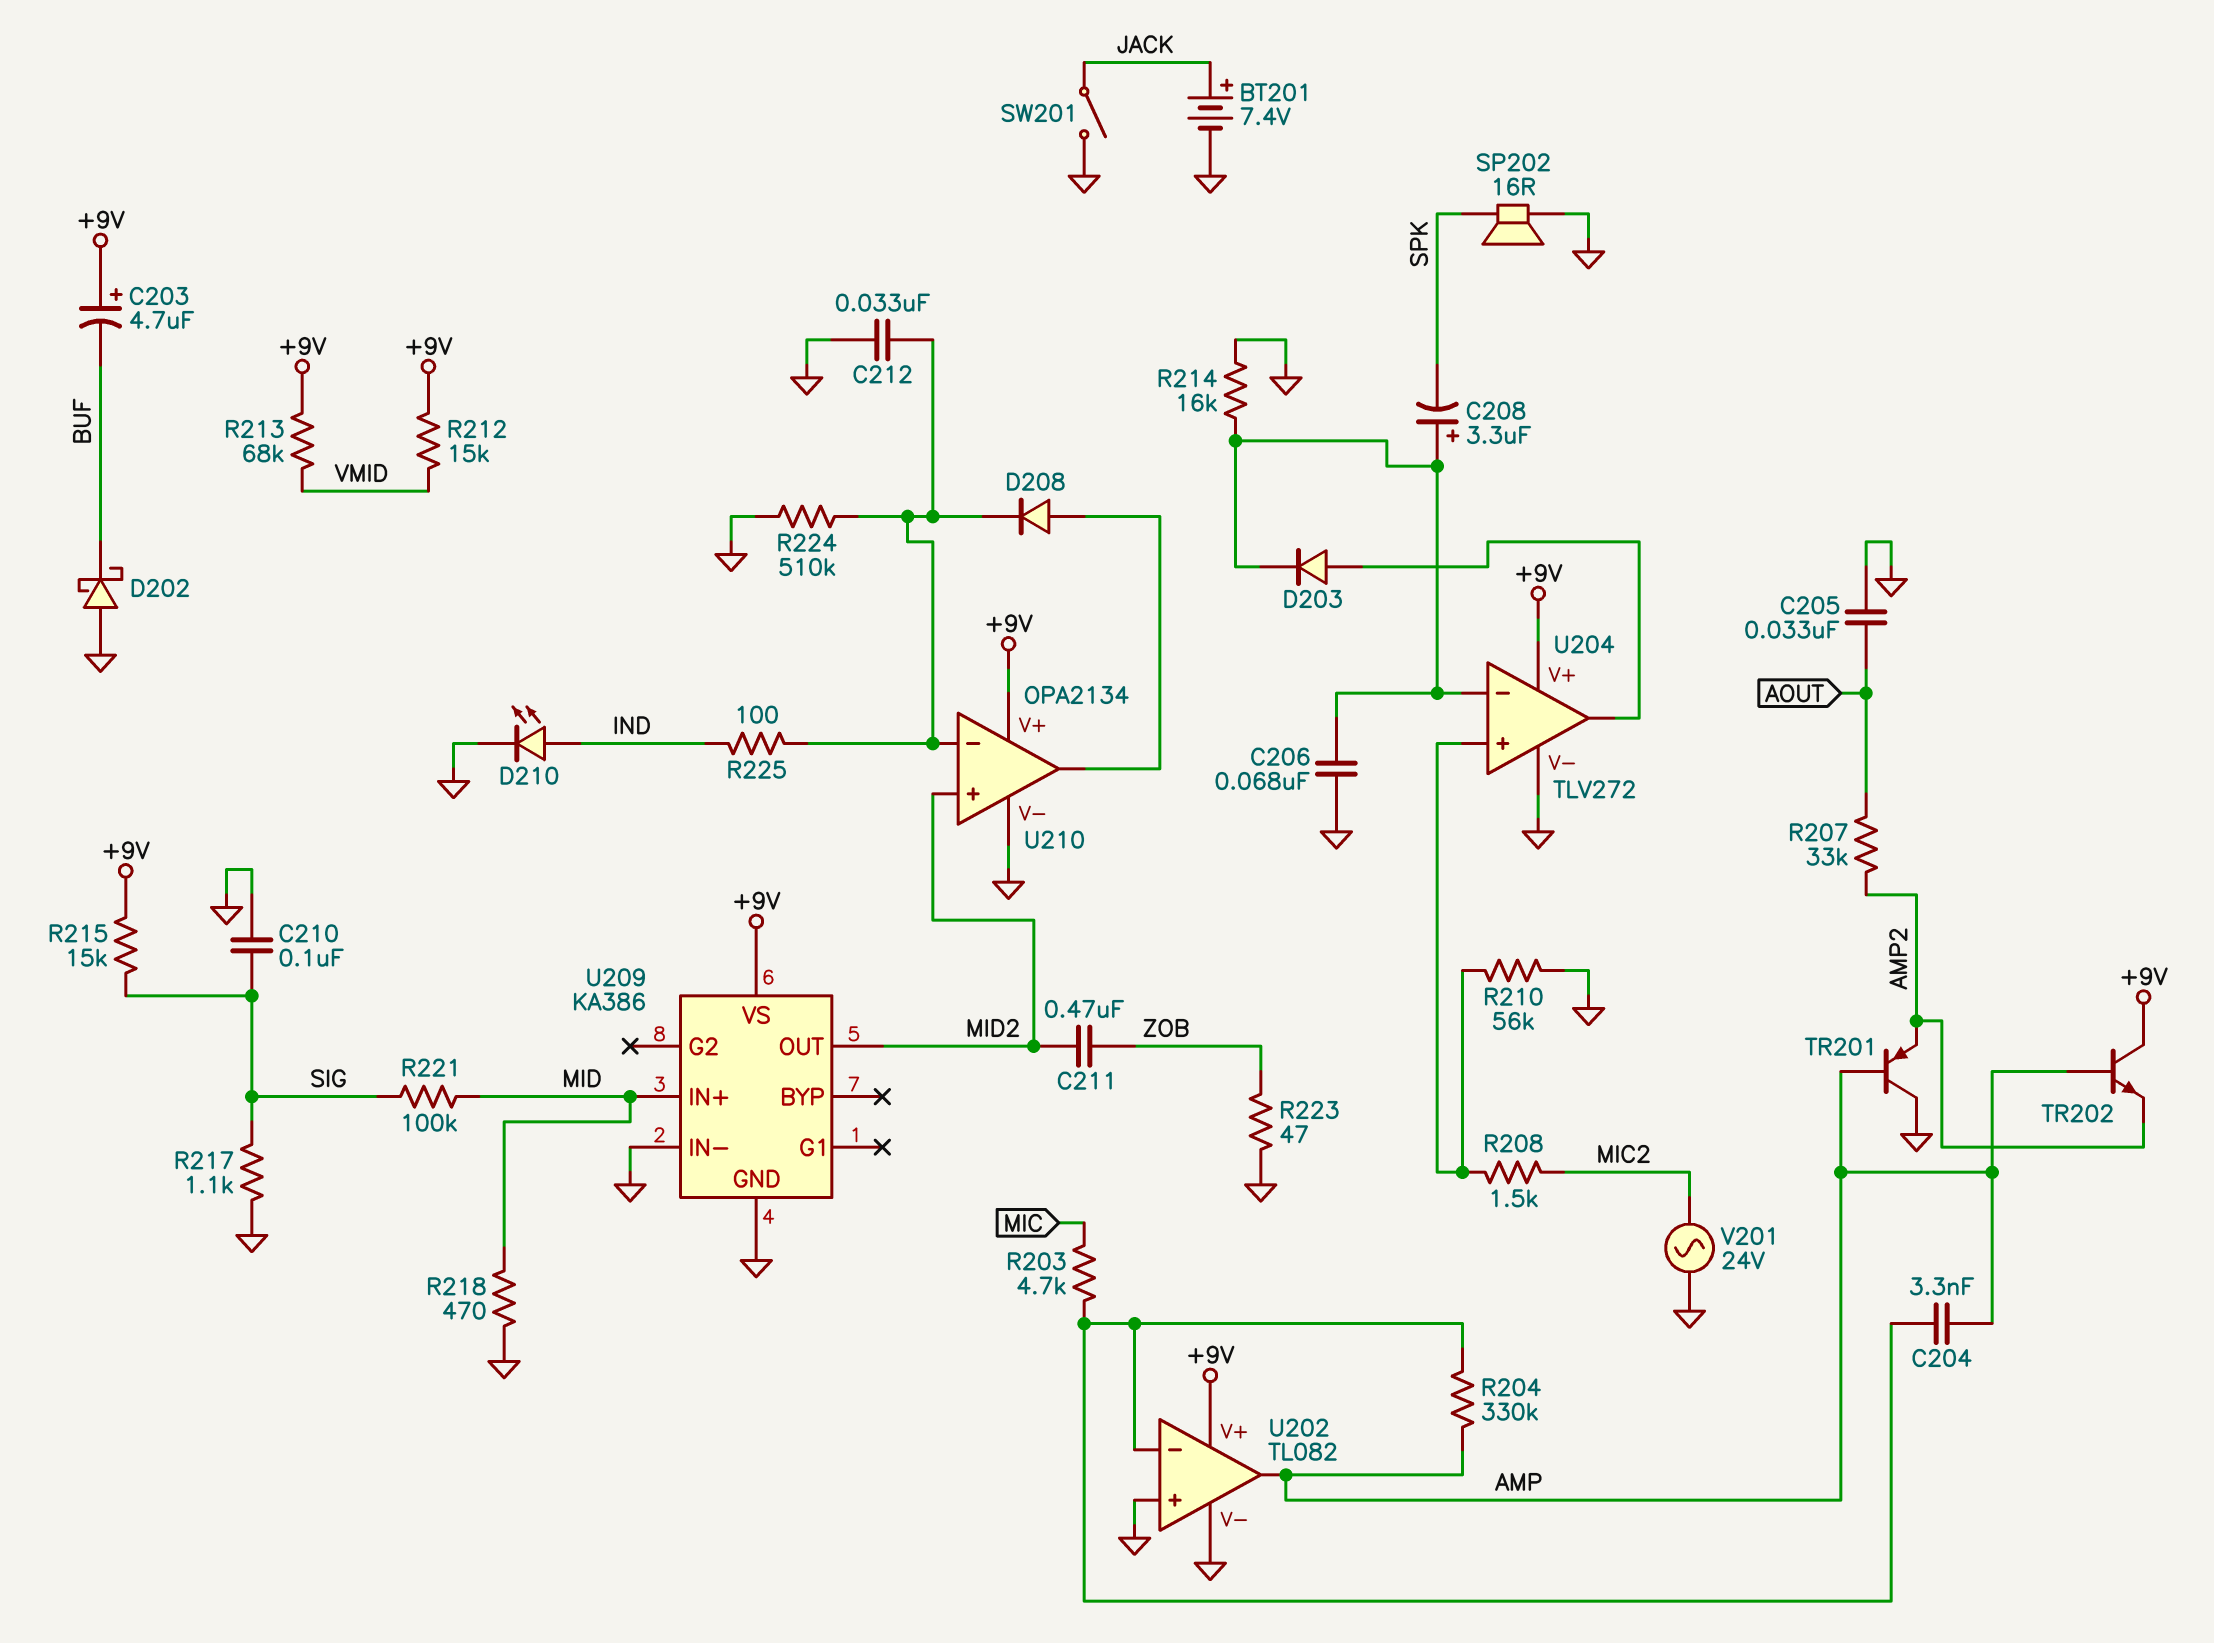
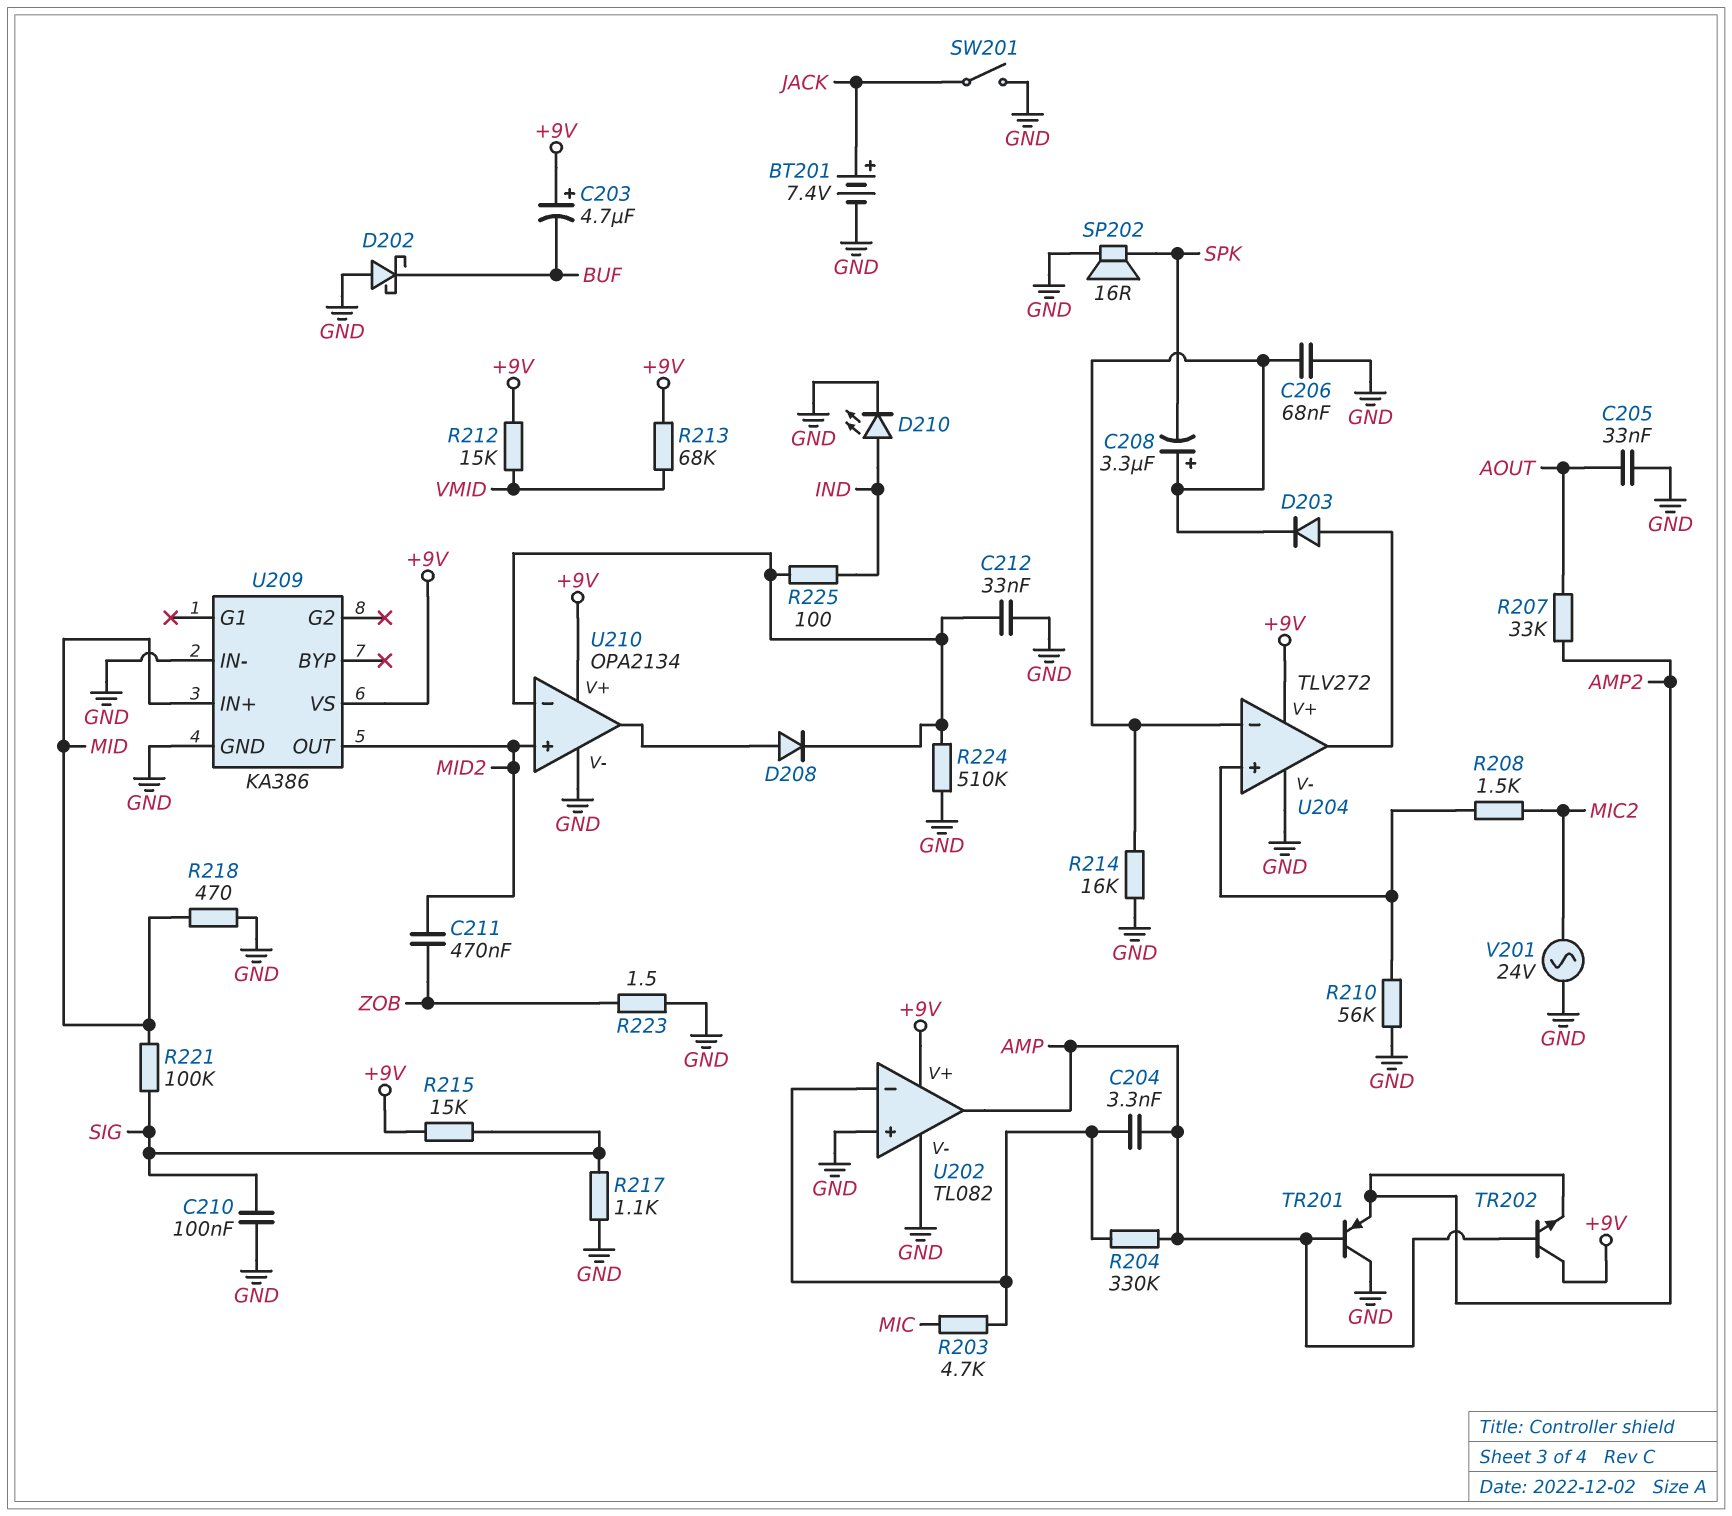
R223: 47 (GND, ZOB) -> 1.5 (GND, ZOB)

